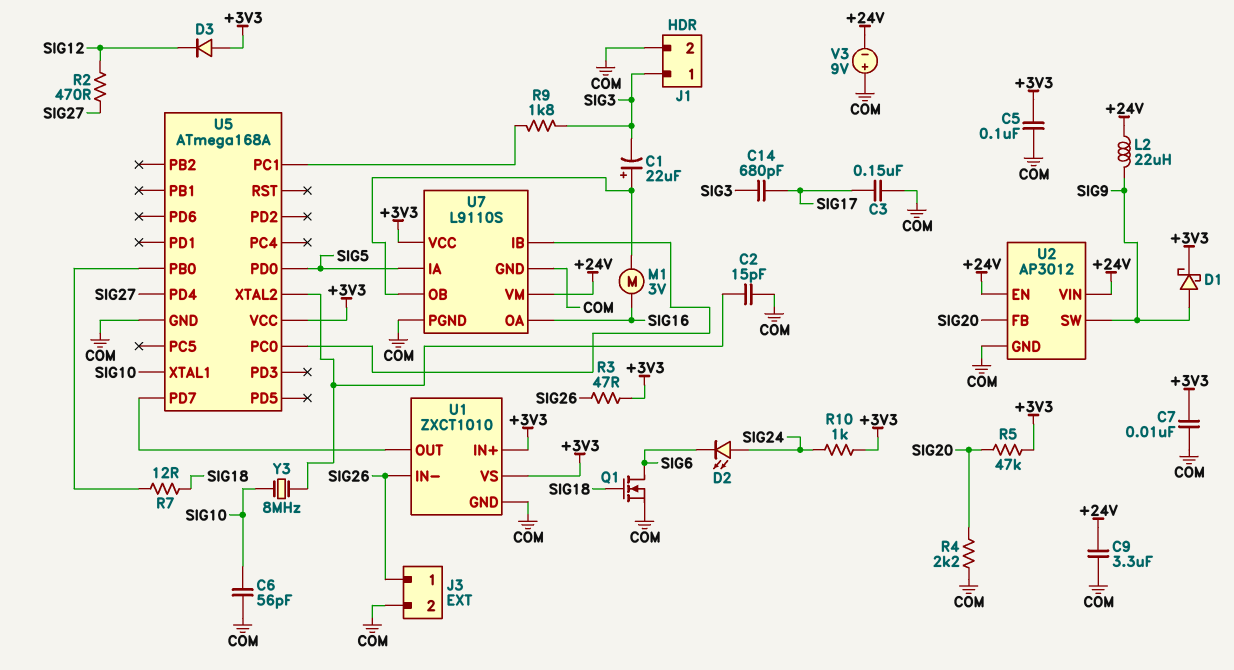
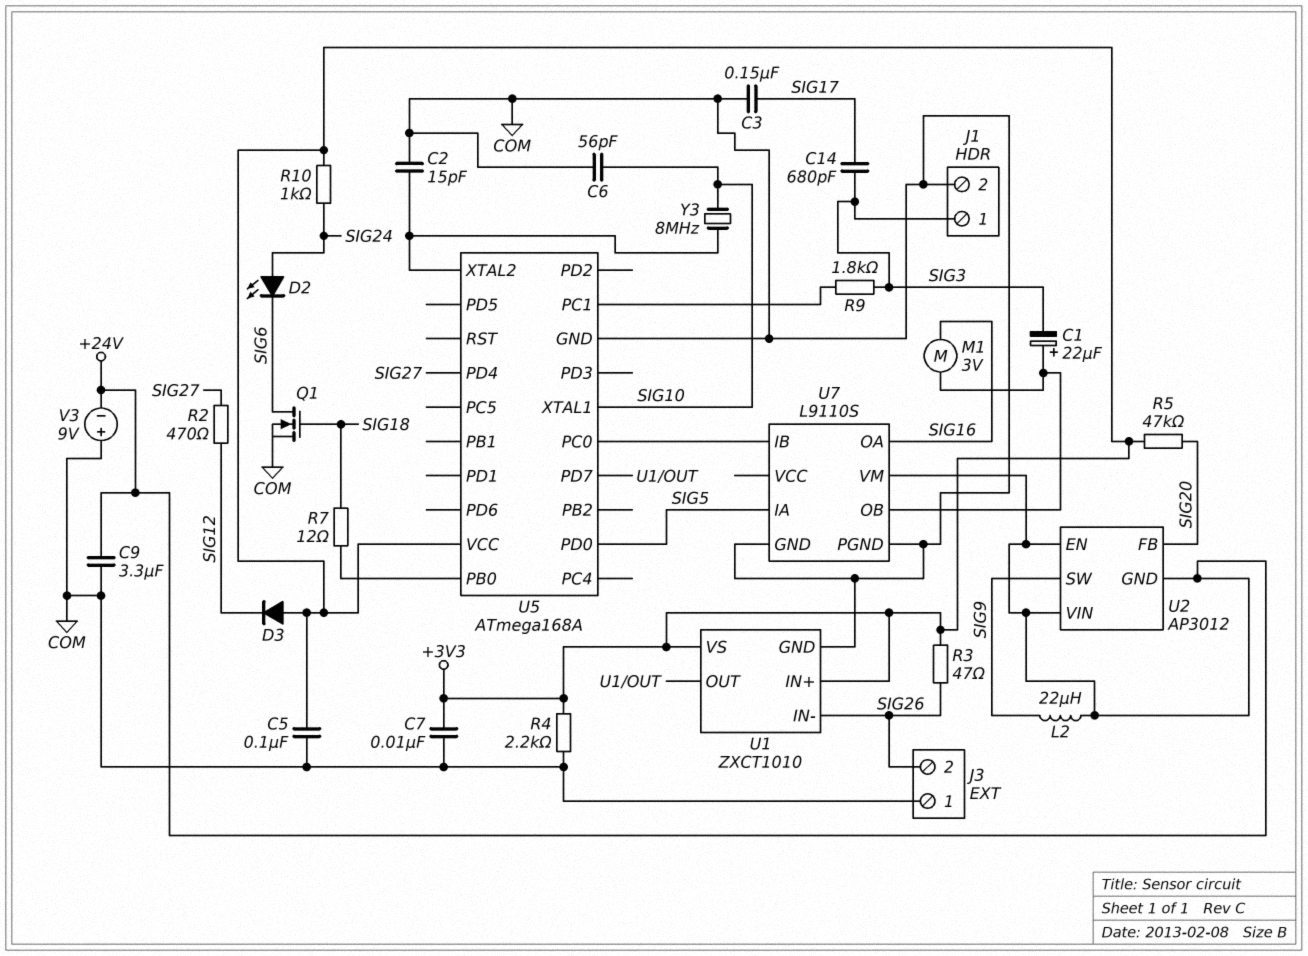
D1: schottky (A SIG9, K +3V3) -> none
J3 pin 1: SIG26 -> COM
J3 pin 2: COM -> SIG26
R4: 2.2k (COM, SIG20) -> 2.2k (+3V3, COM)
U2 pin GND: COM -> +24V
U7 pin VCC: +3V3 -> none

